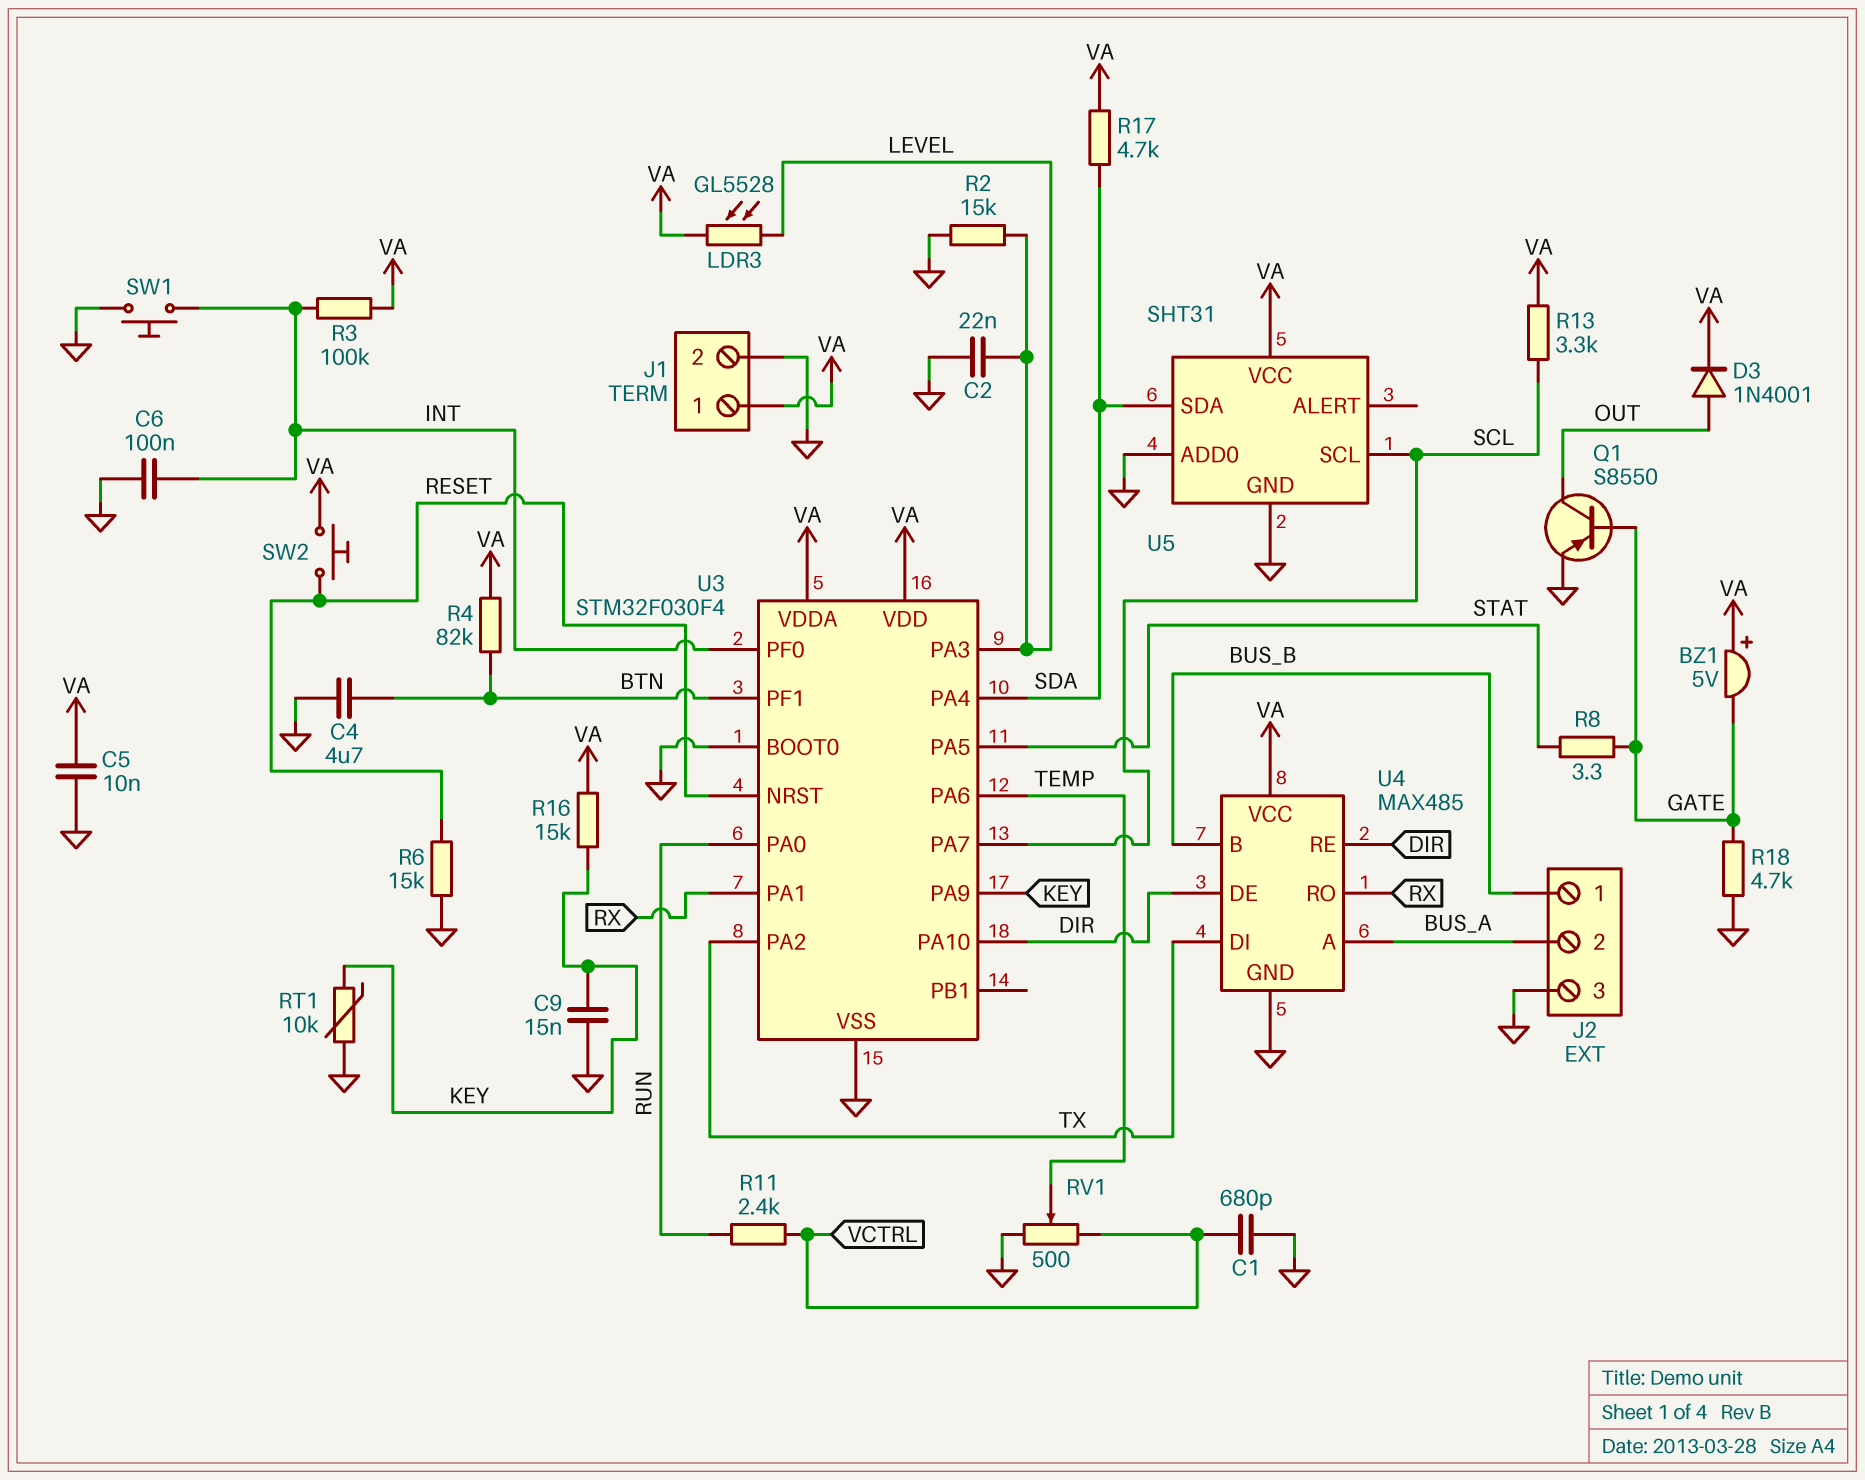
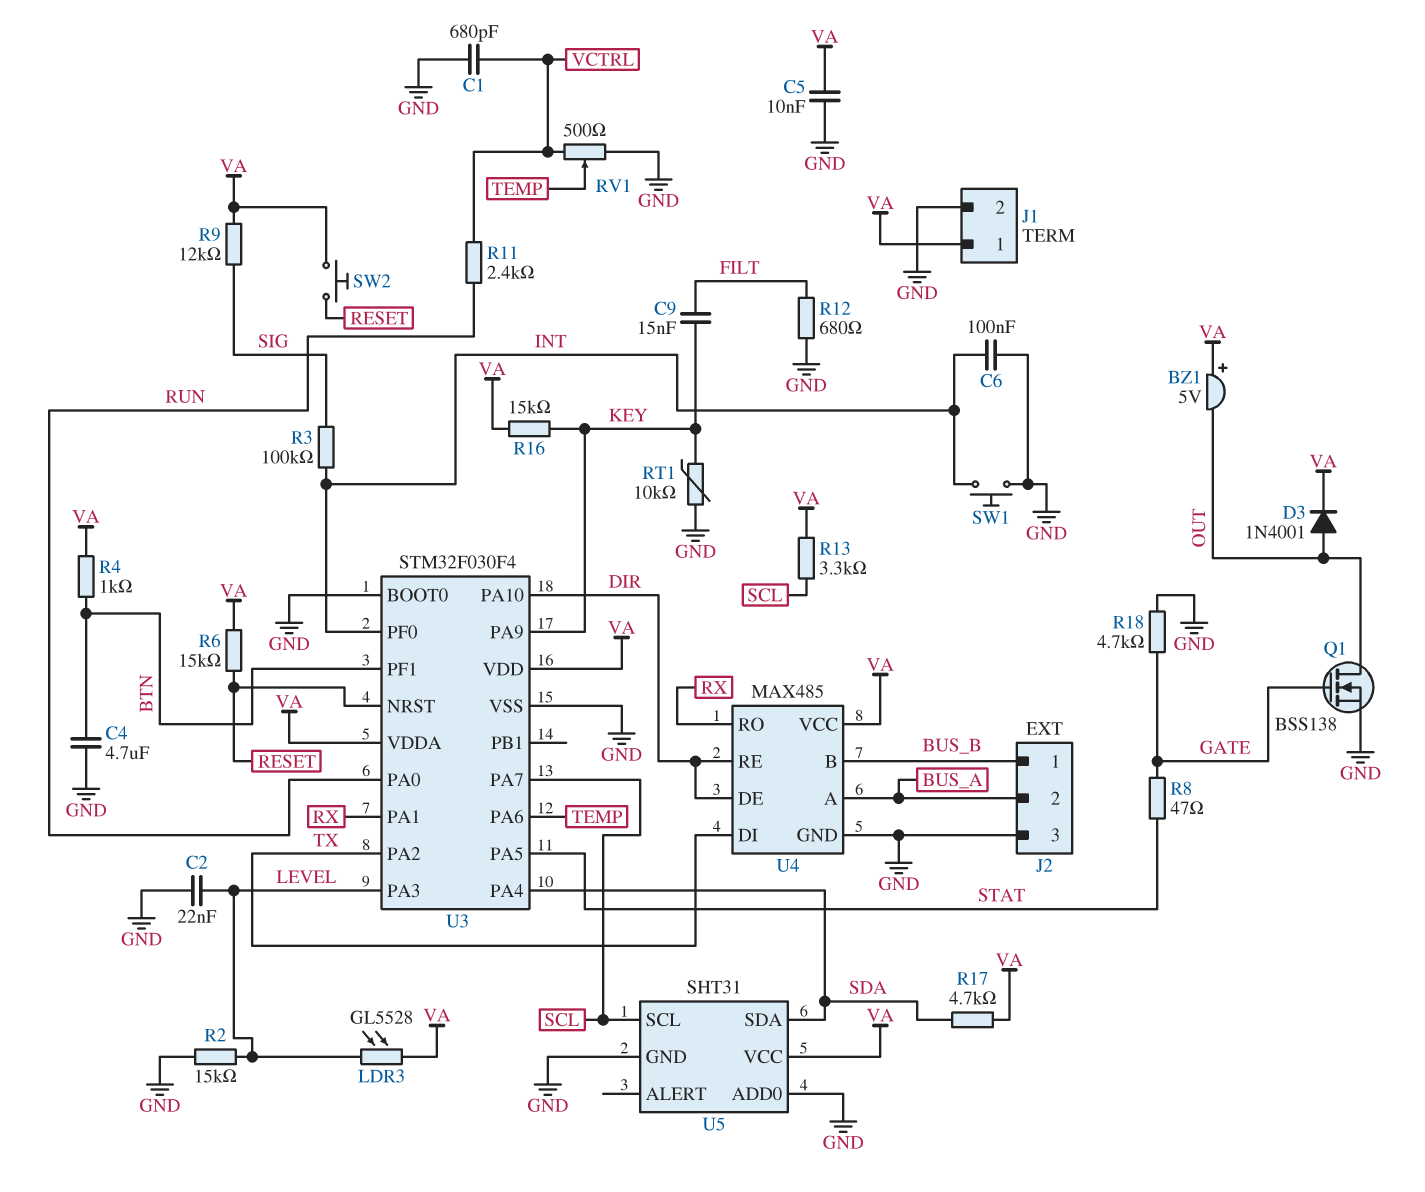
BZ1: buzzer 5V (plus VA, minus GATE) -> buzzer 5V (plus VA, minus OUT)
C9: 15nF (GND, KEY) -> 15nF (FILT, KEY)
Q1: PNP S8550 (B GATE, C OUT, E GND) -> NMOS BSS138 (G GATE, D OUT, S GND)
R3: 100k (INT, VA) -> 100k (INT, SIG)
R4: 82k (BTN, VA) -> 1k (BTN, VA)
R6: 15k (GND, RESET) -> 15k (RESET, VA)
R8: 3.3 (GATE, STAT) -> 47 (GATE, STAT)
R9: none -> 12k (SIG, VA)
R12: none -> 680 (FILT, GND)

